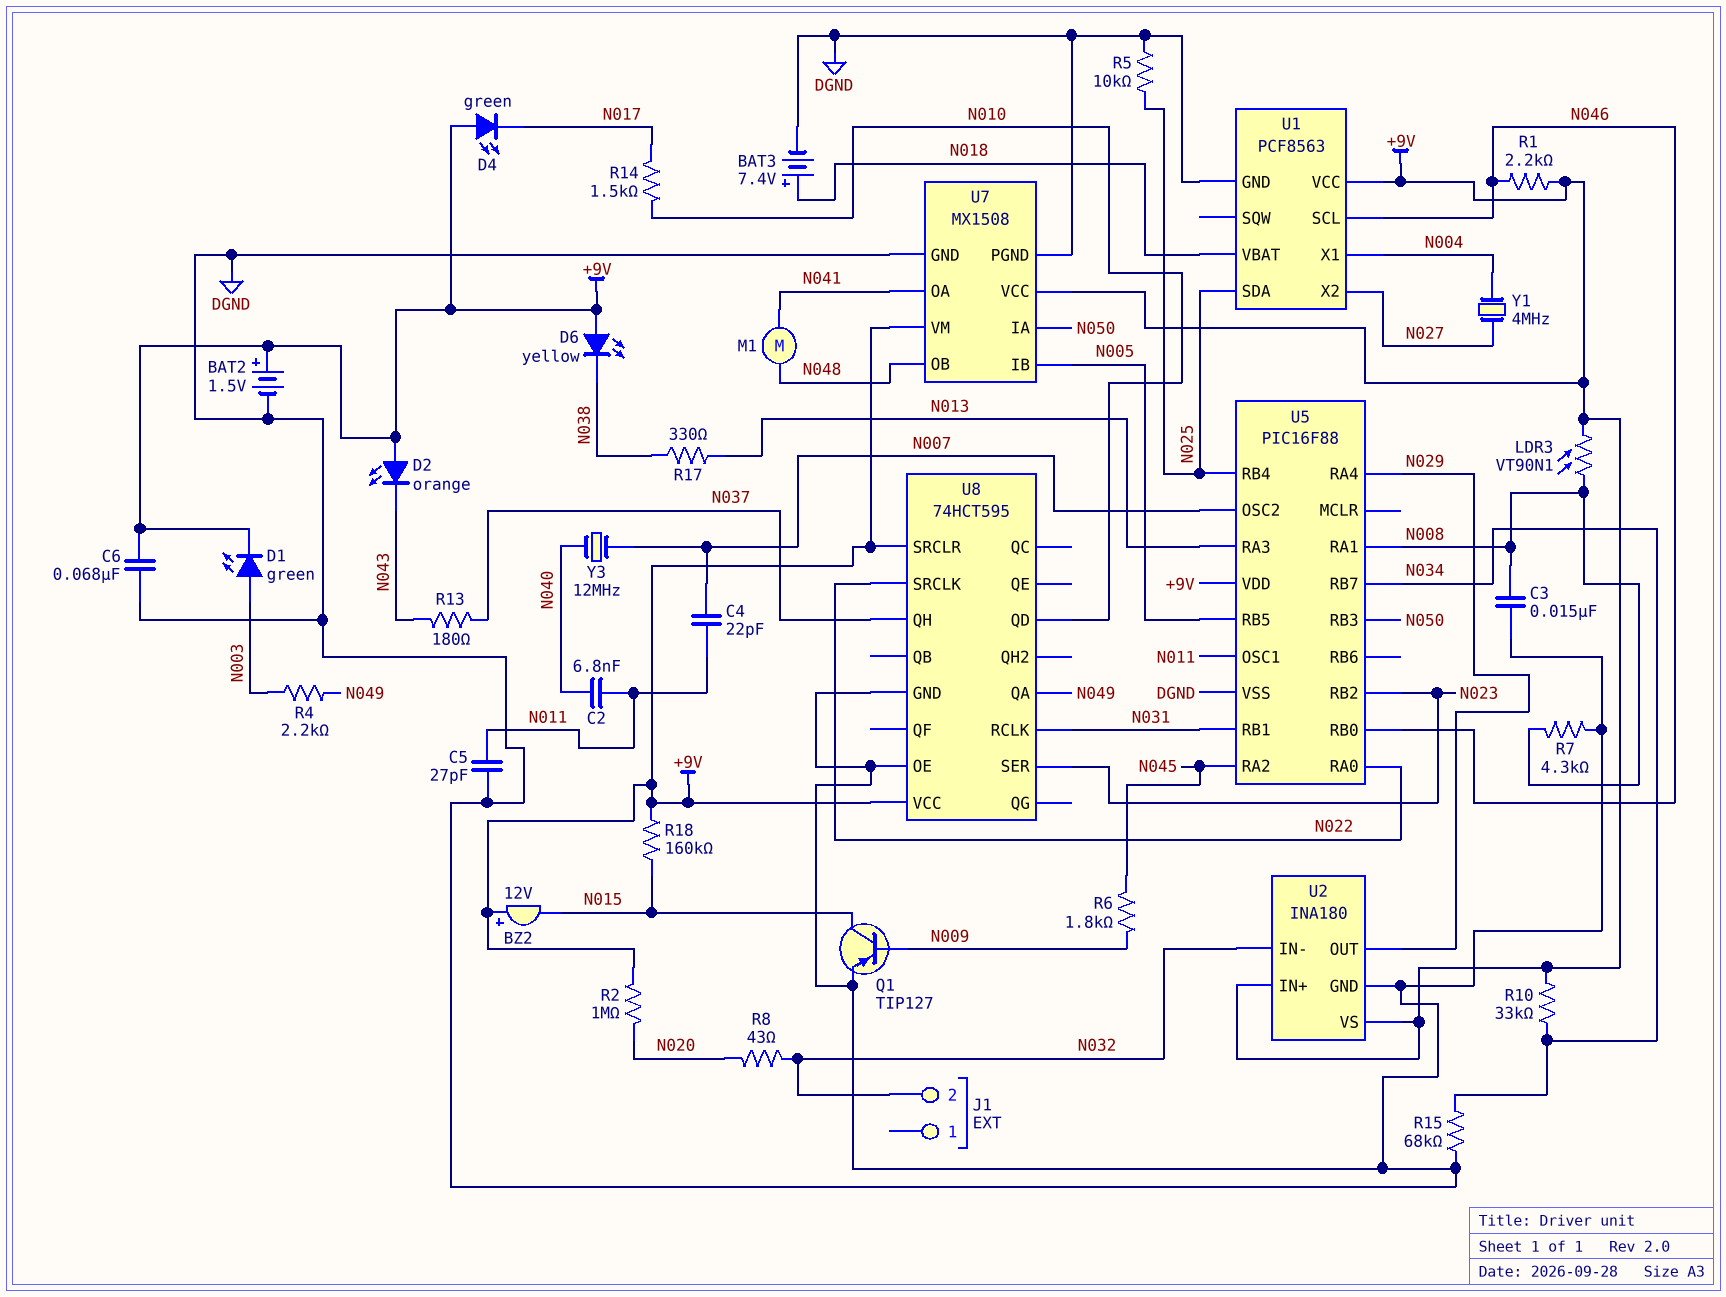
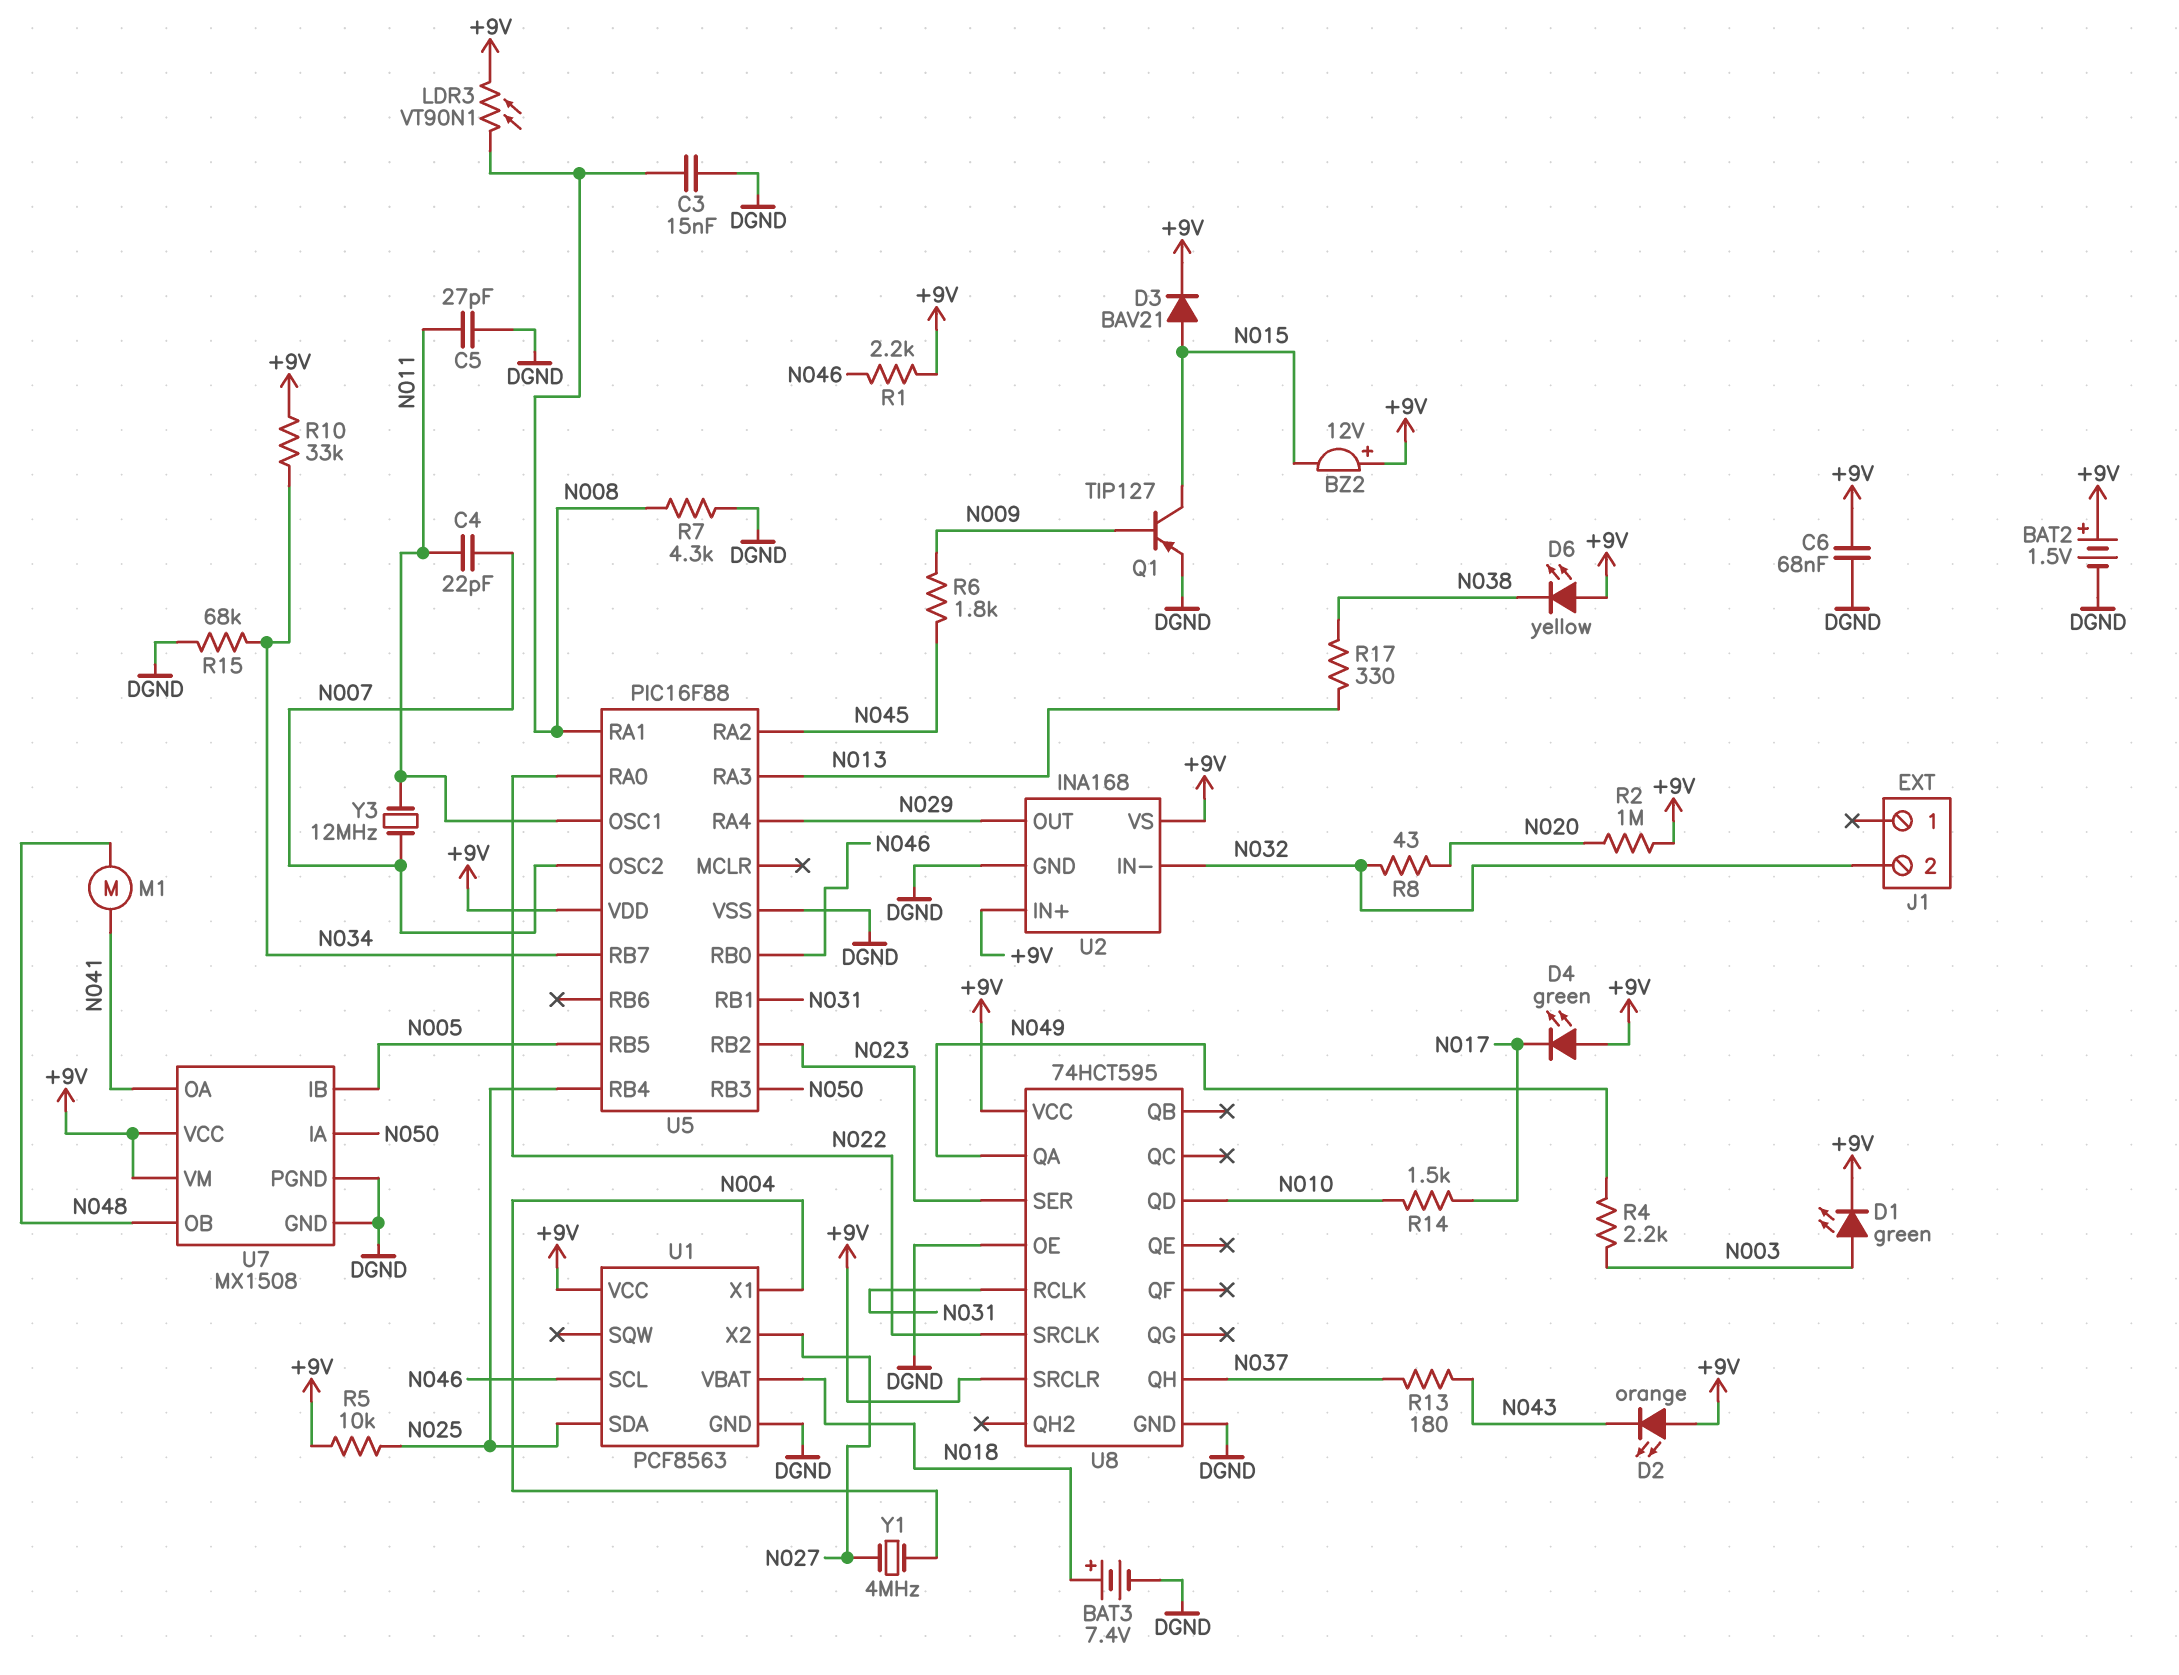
C2: 6.8nF (N011, N040) -> none
D3: none -> diode BAV21 (A N015, K +9V)
R5: 10k (DGND, N025) -> 10k (+9V, N025)
R18: 160k (+9V, N015) -> none
U2: INA180 -> INA168
Y3: 12MHz (N007, N040) -> 12MHz (N007, N011)

